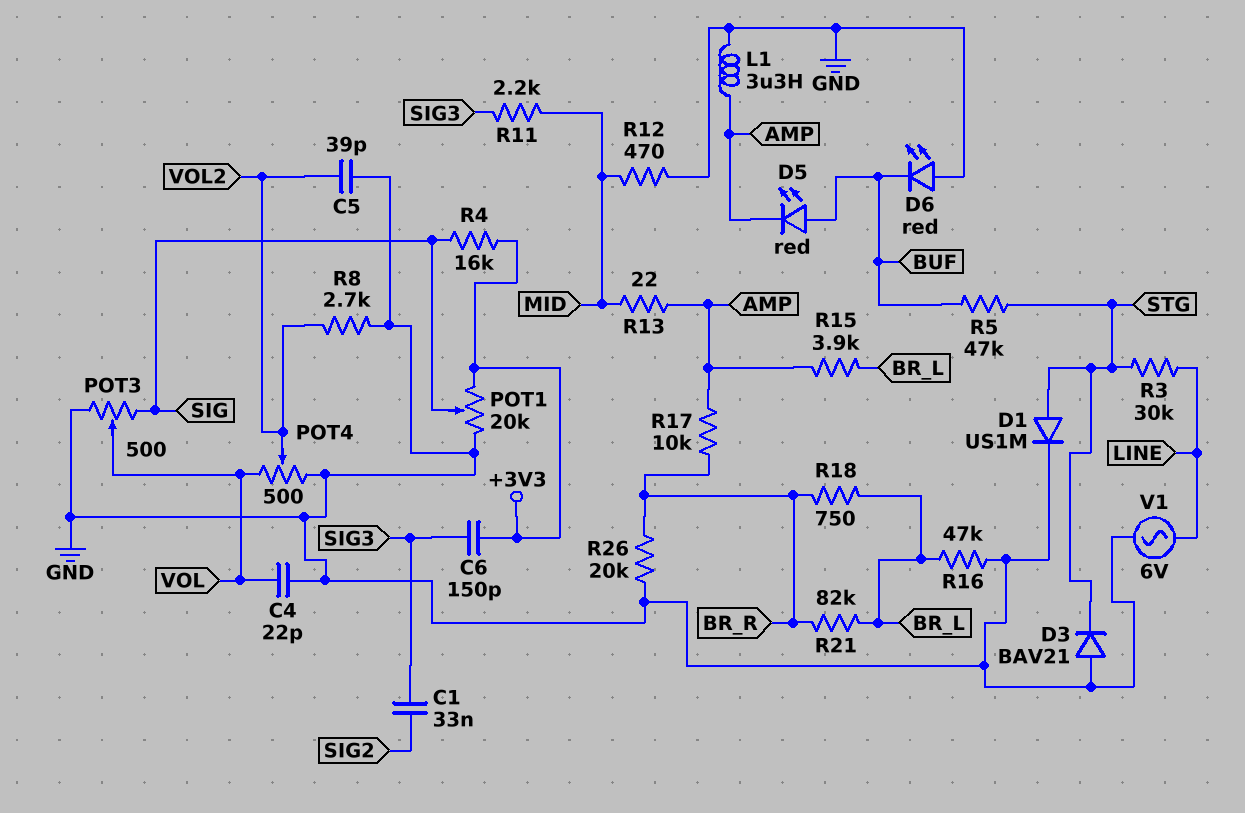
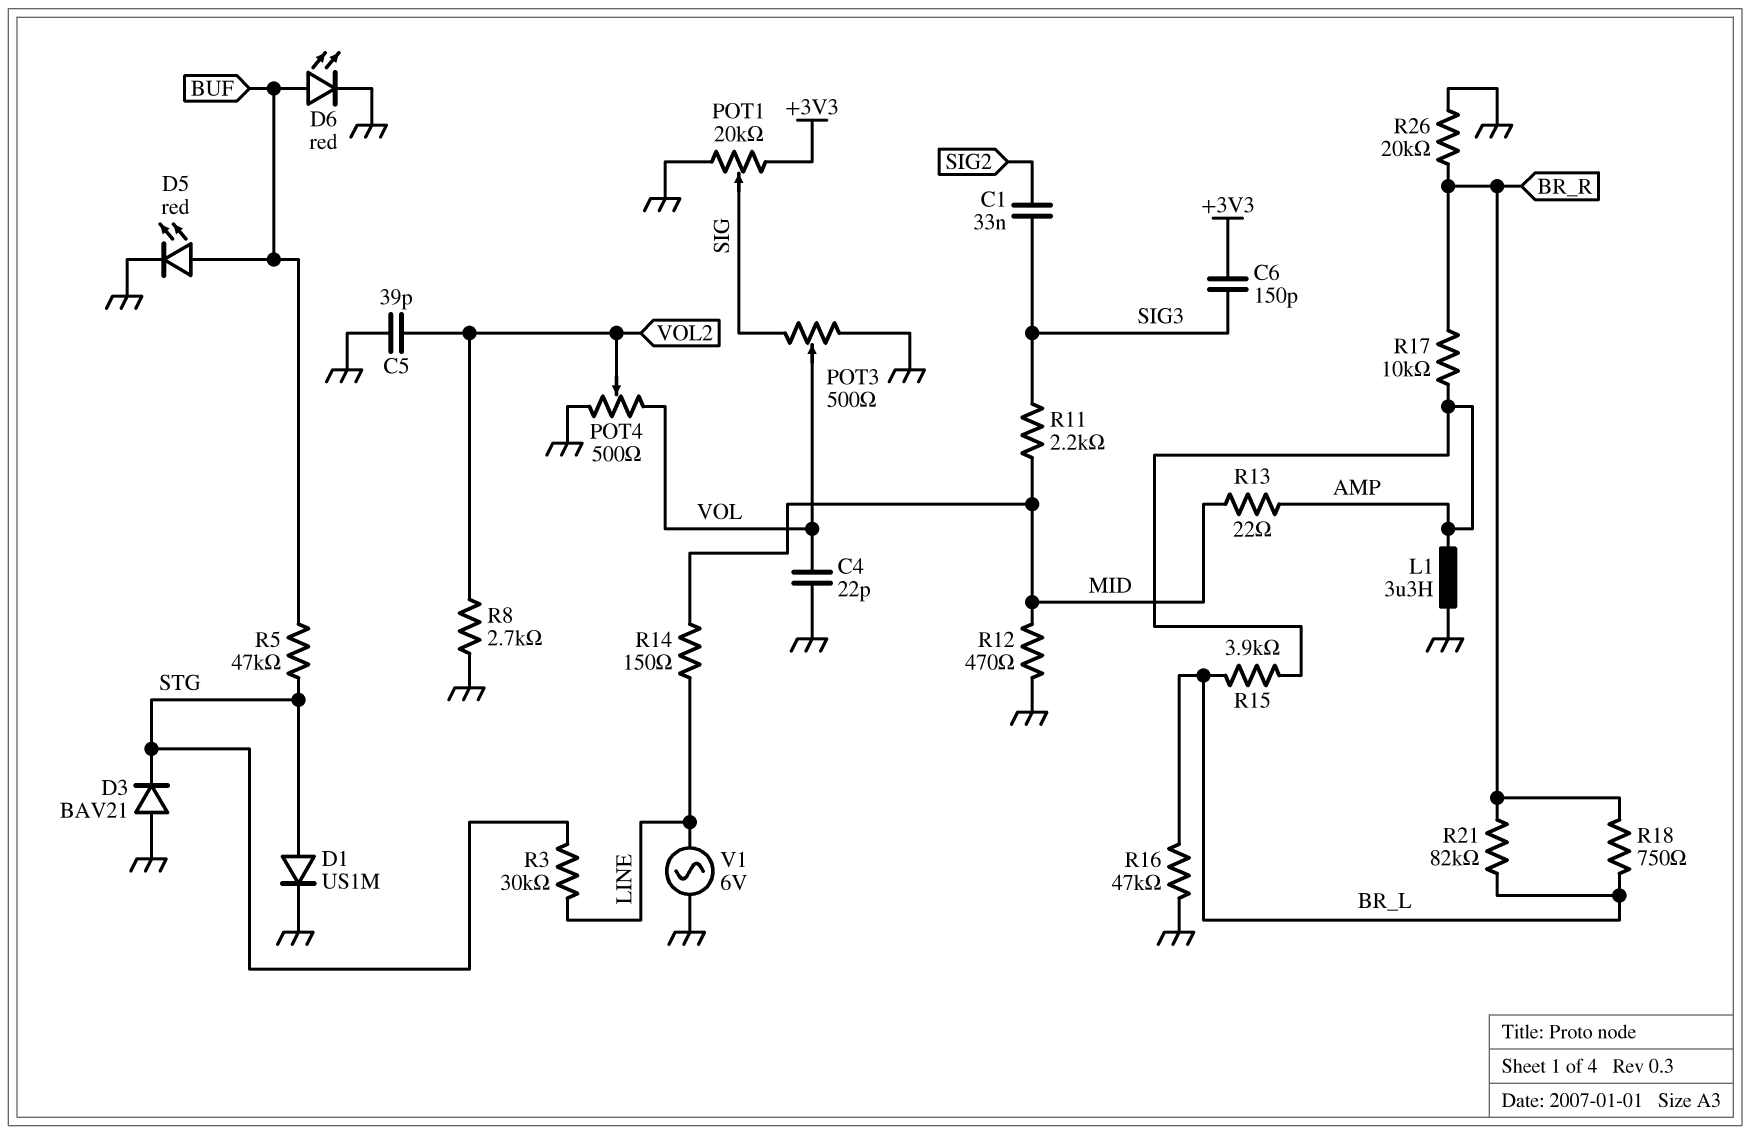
D5: LED red (A BUF, K AMP) -> LED red (A BUF, K GND)
D6: LED red (A GND, K BUF) -> LED red (A BUF, K GND)
R4: 16k (+3V3, SIG) -> none
R14: none -> 150 (LINE, MID)

